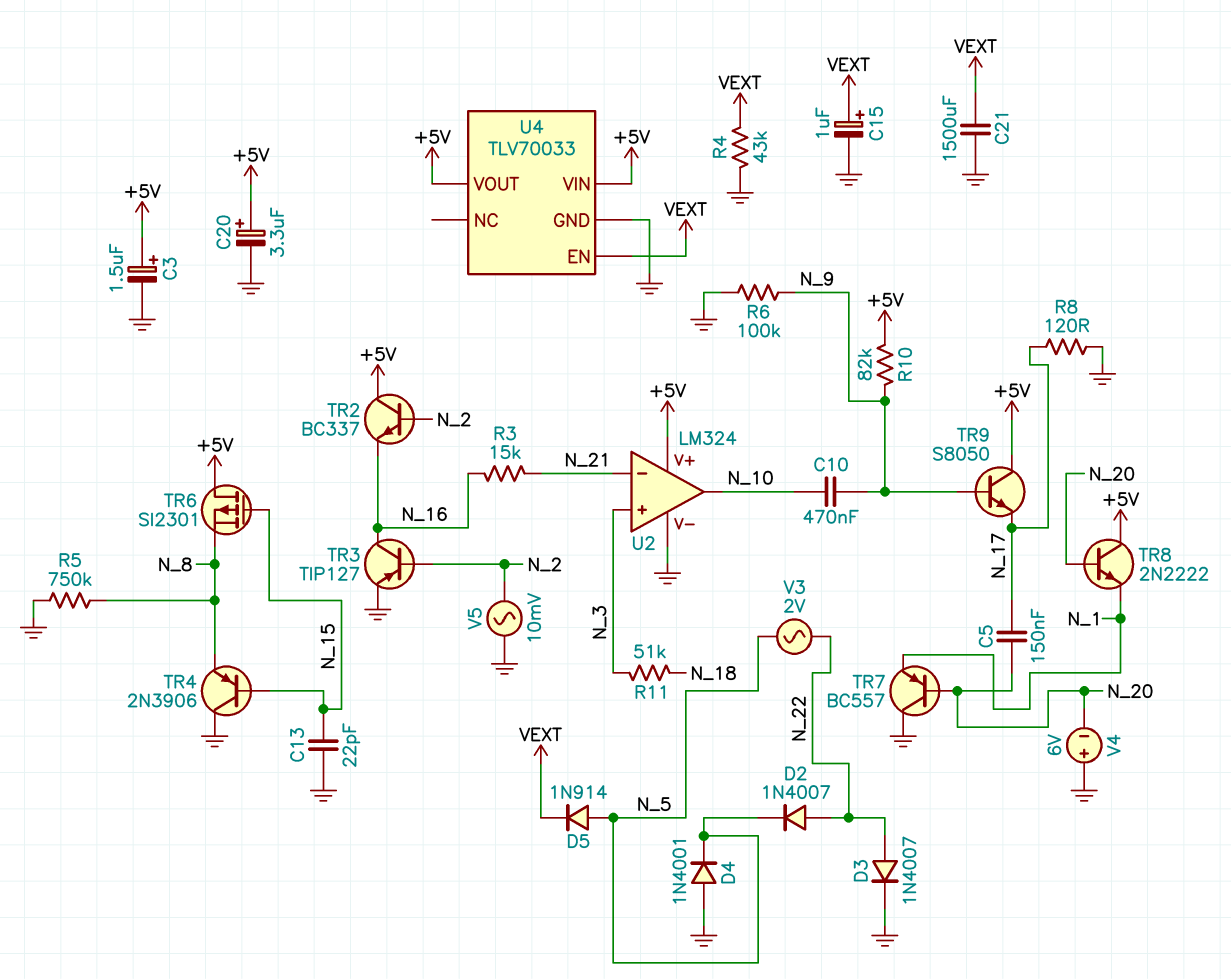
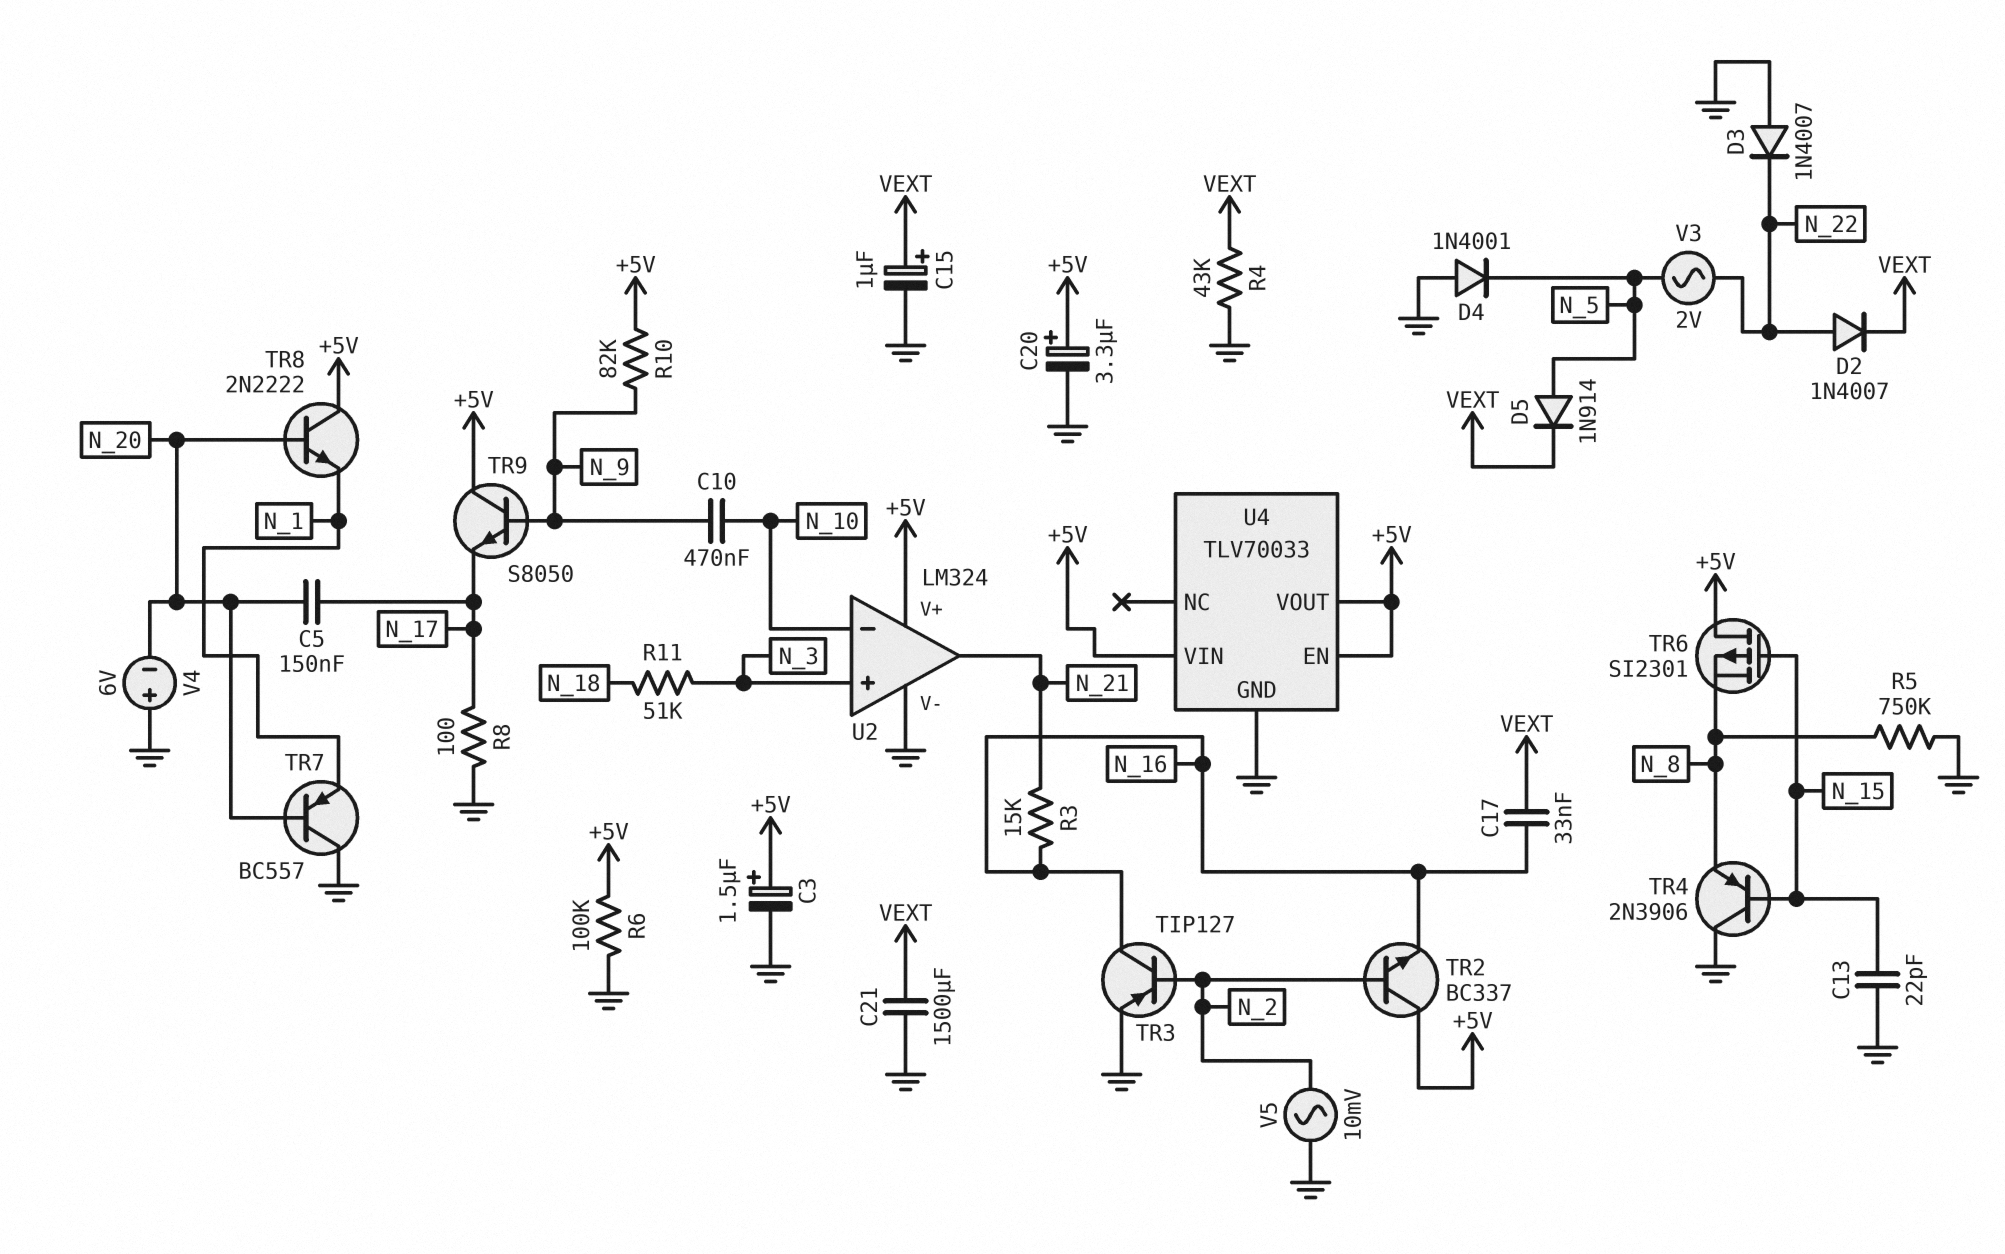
C17: none -> 33nF (N_16, VEXT)
D2: diode 1N4007 (A N_22, K N_5) -> diode 1N4007 (A N_22, K VEXT)
D3: diode 1N4007 (A N_22, K GND) -> diode 1N4007 (A GND, K N_22)
R6: 100k (GND, N_9) -> 100k (+5V, GND)
R8: 120 (GND, N_17) -> 100 (GND, N_17)
U2 pin in-: N_21 -> N_10
U2 pin out: N_10 -> N_21
U4 pin EN: VEXT -> +5V

